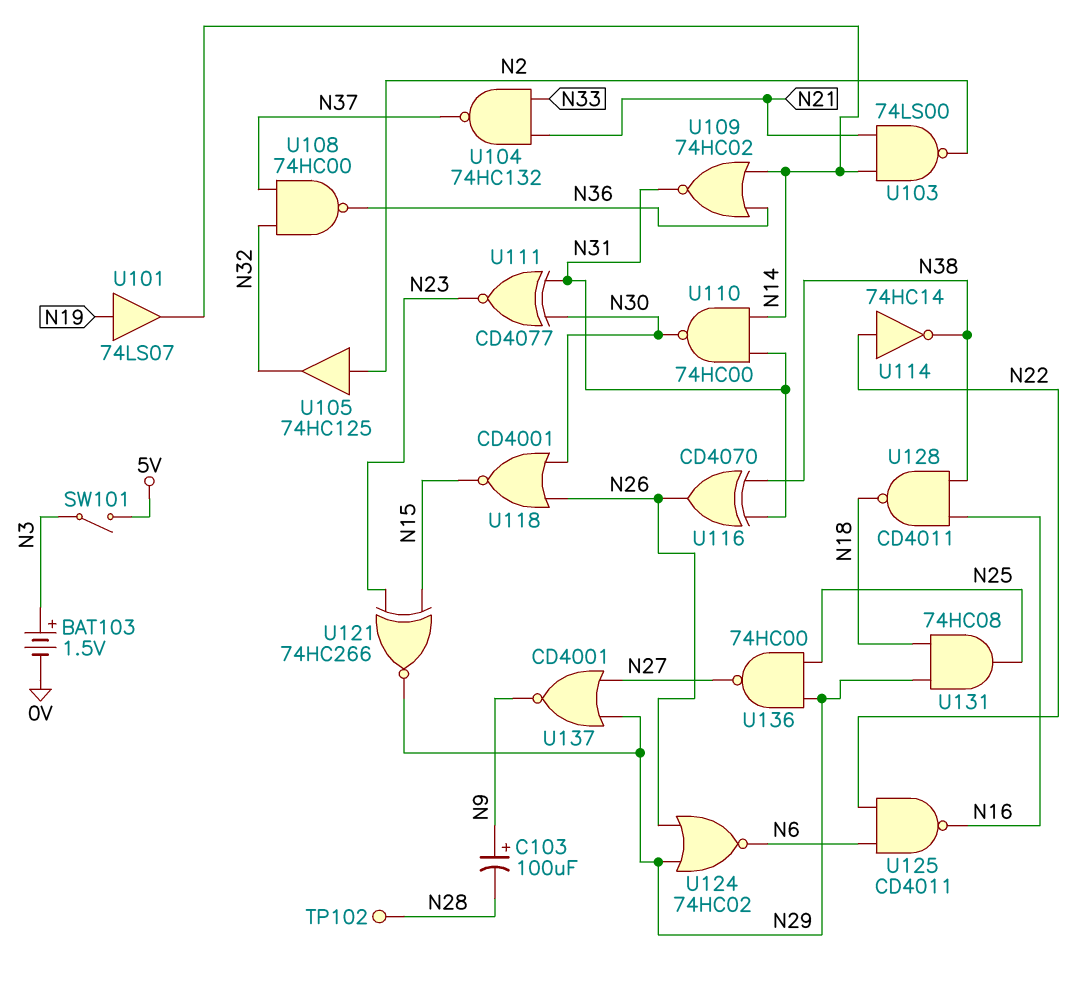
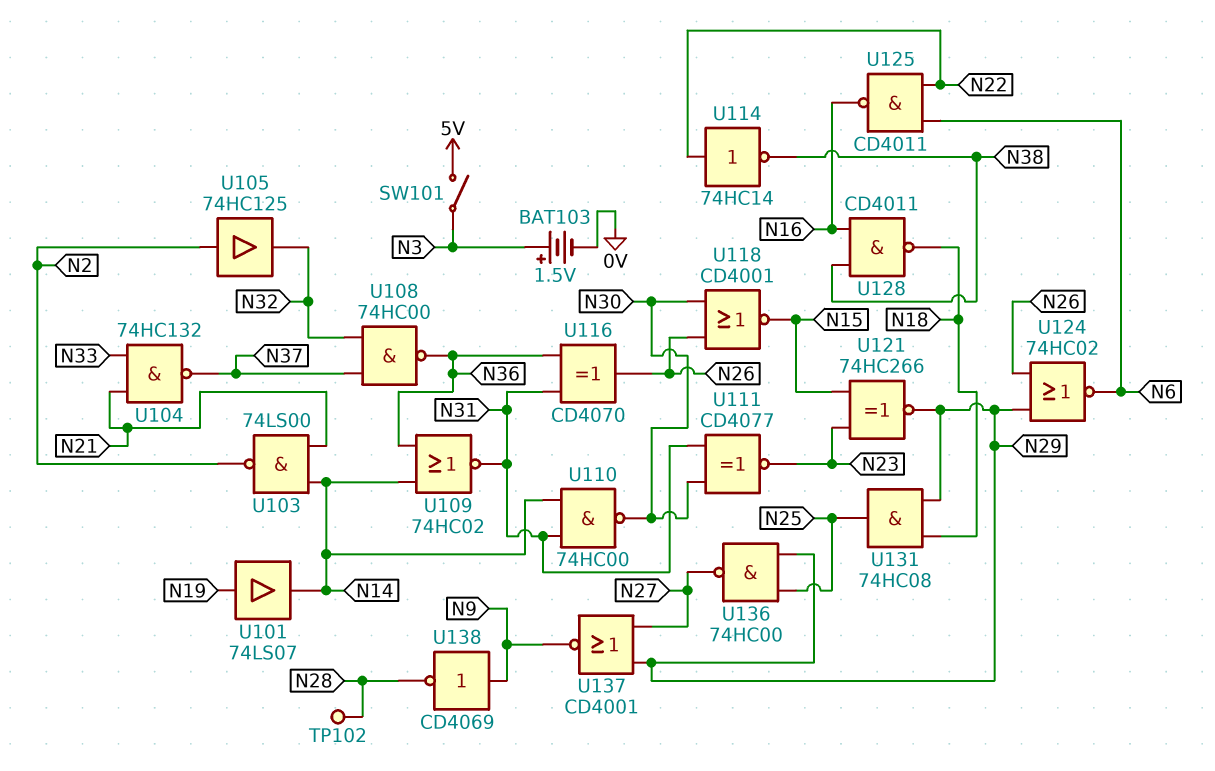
C103: 100uF (plus N9, minus N28) -> none
U116: XOR CD4070 (in N31, in N38, out N26) -> XOR CD4070 (in N31, in N36, out N26)
U138: none -> NOT CD4069 (in N9, out N28)

